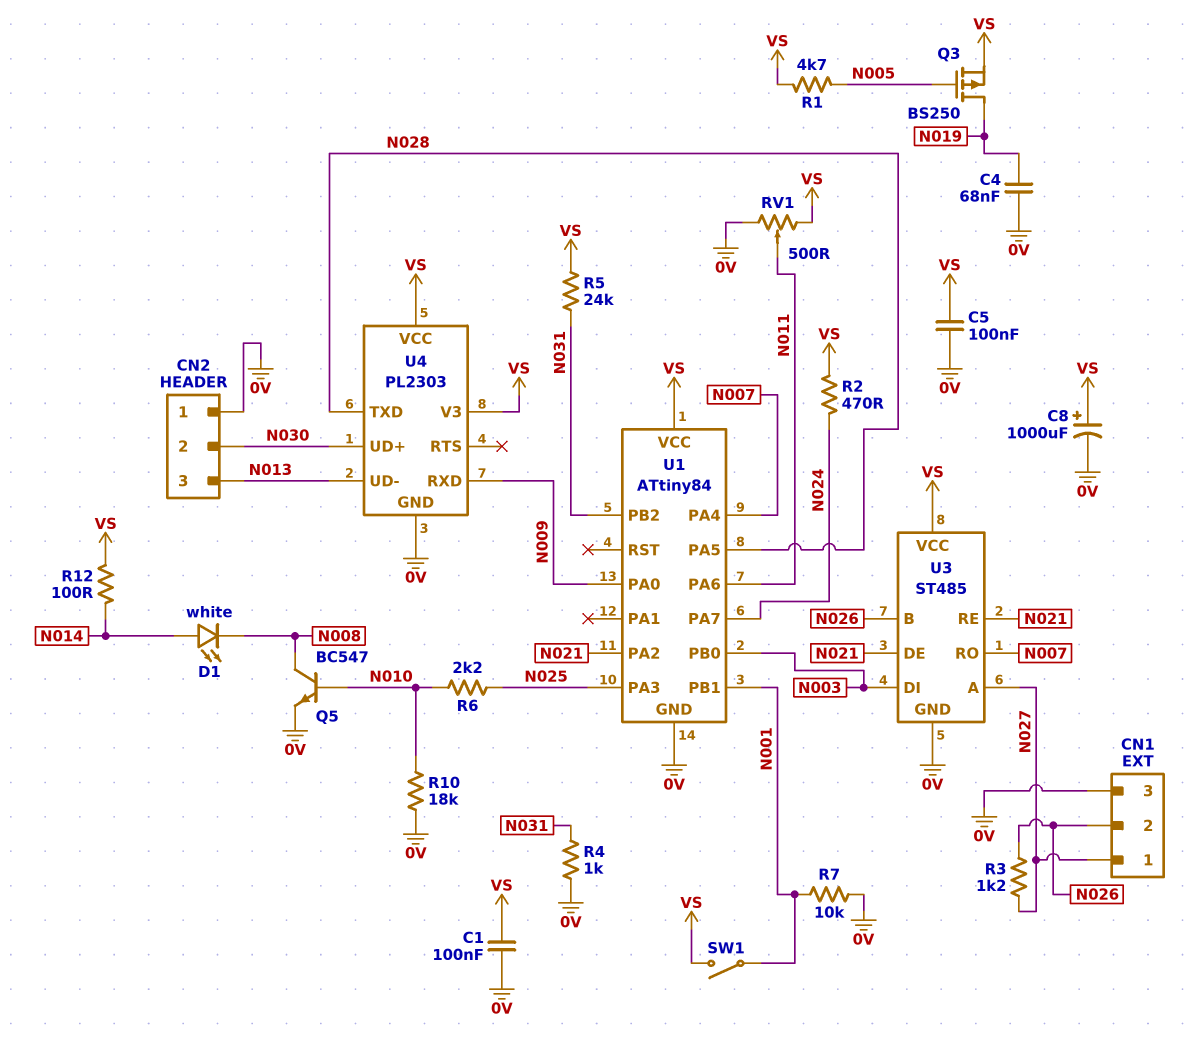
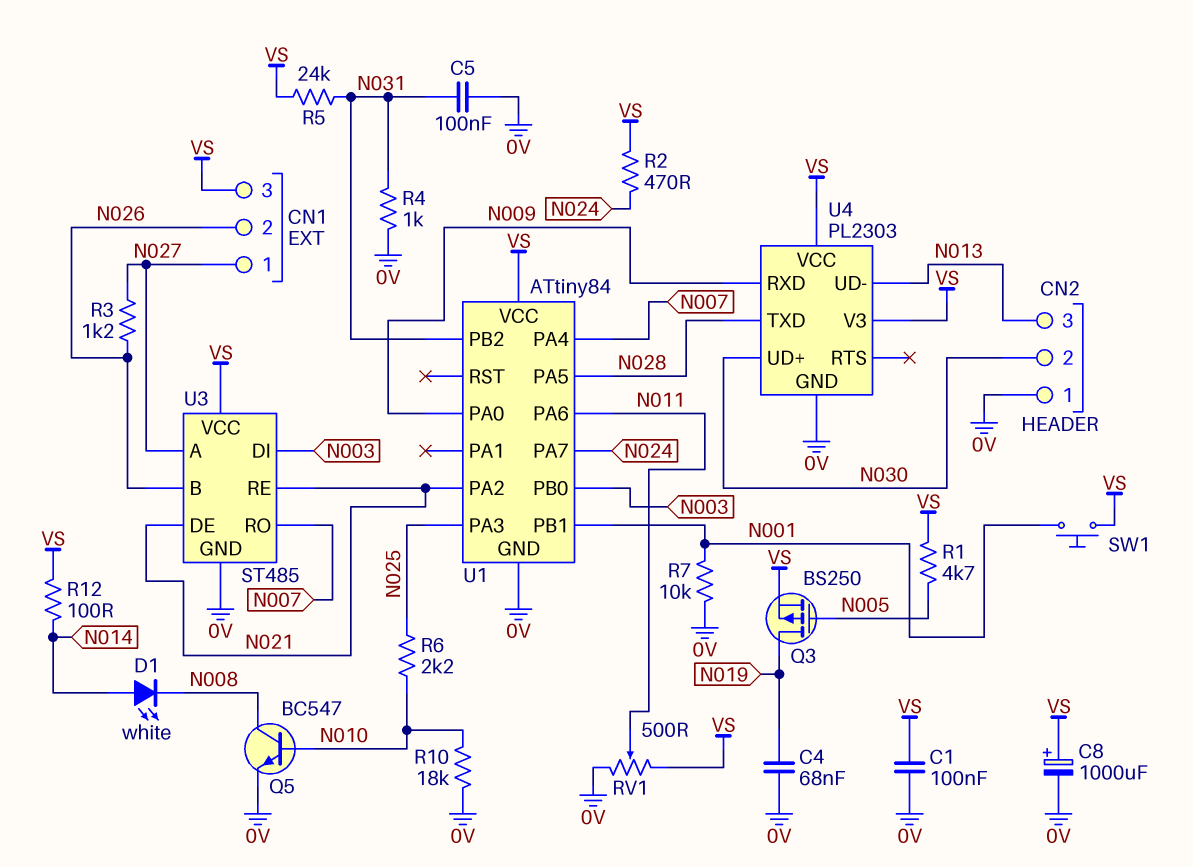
C5: 100nF (0V, VS) -> 100nF (0V, N031)
CN1 pin 3: 0V -> VS
SW1: switch (N001, VS) -> button (N001, VS)

